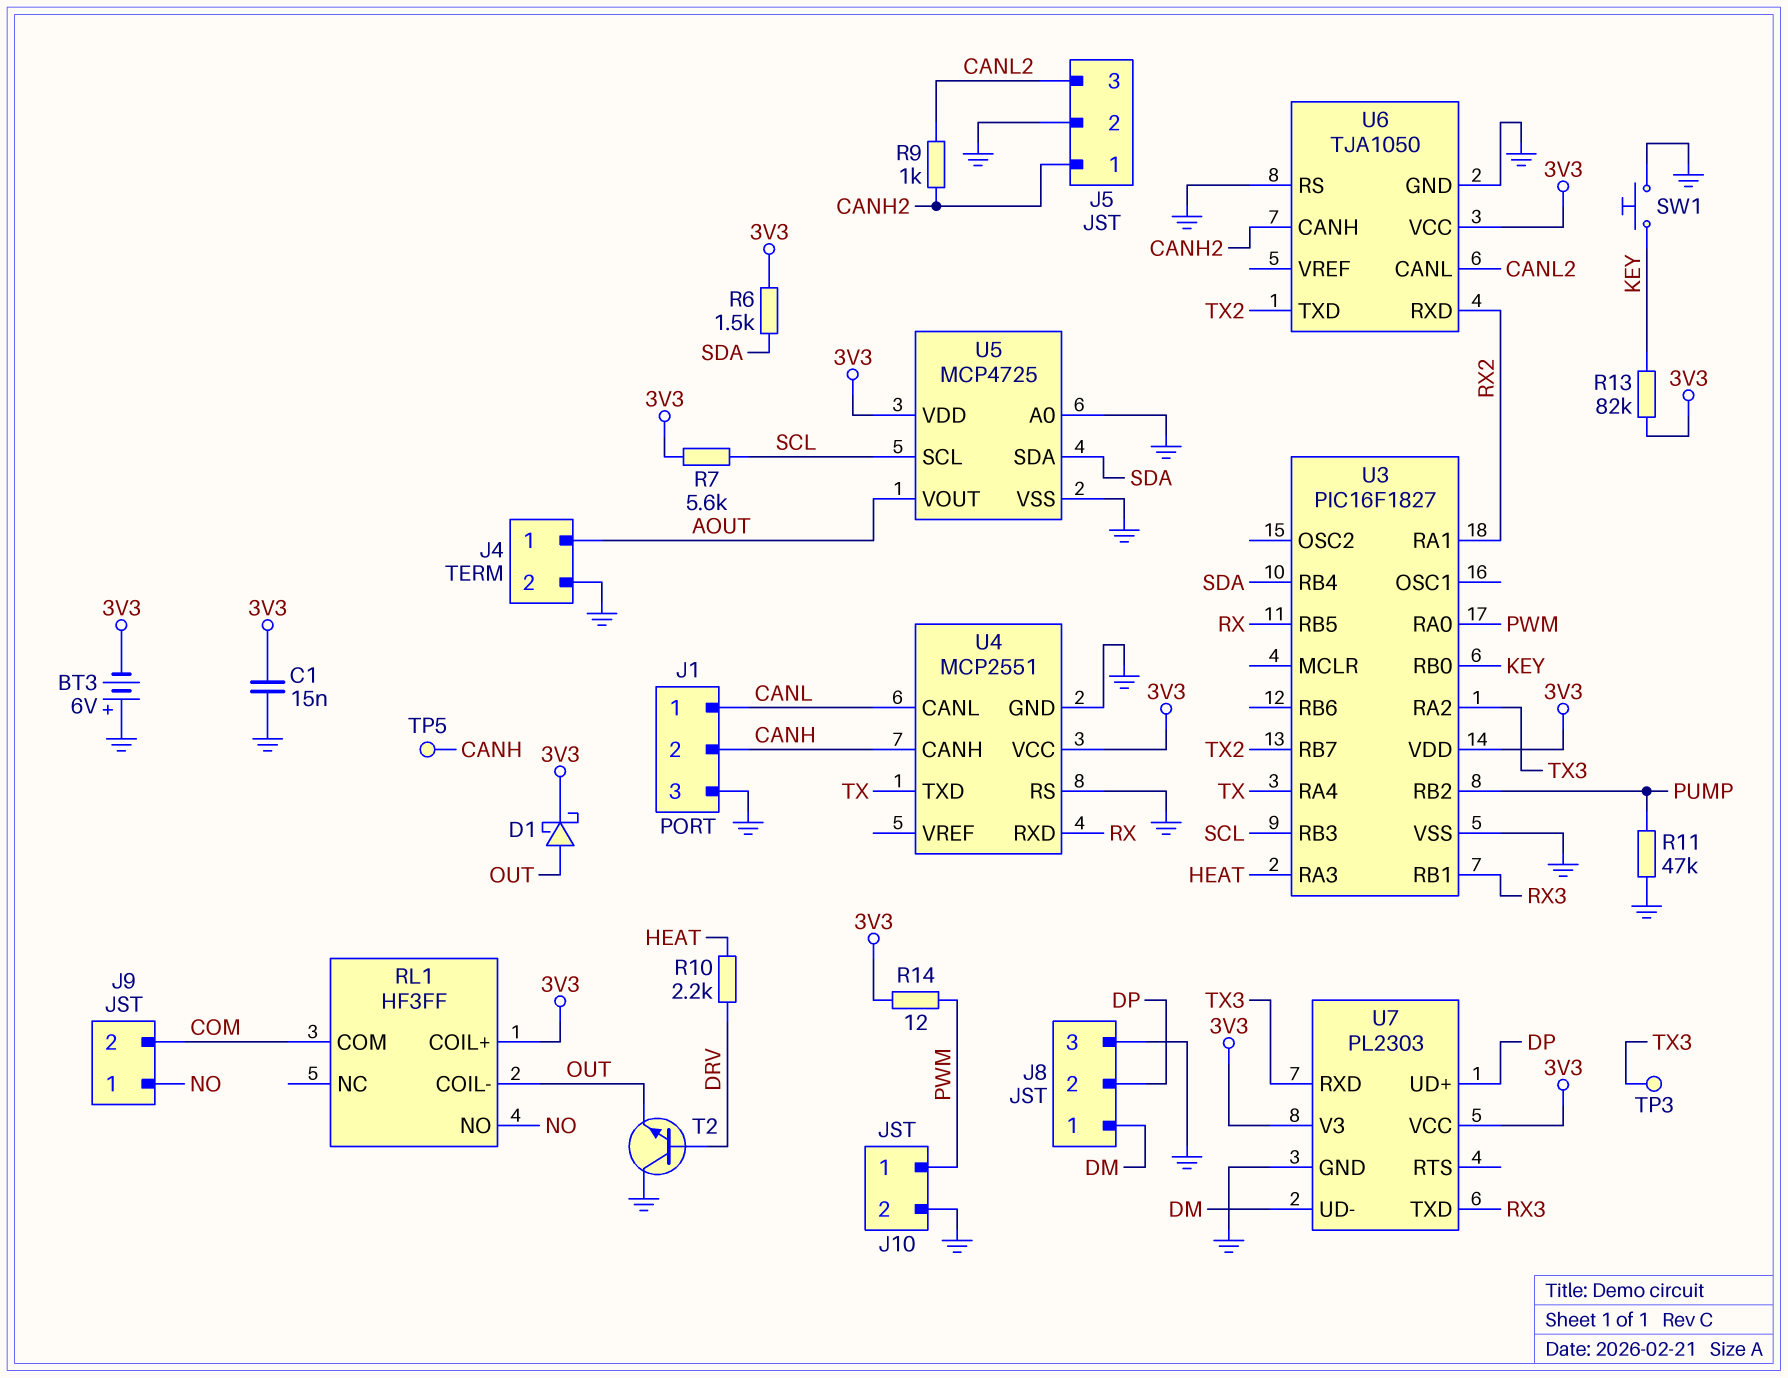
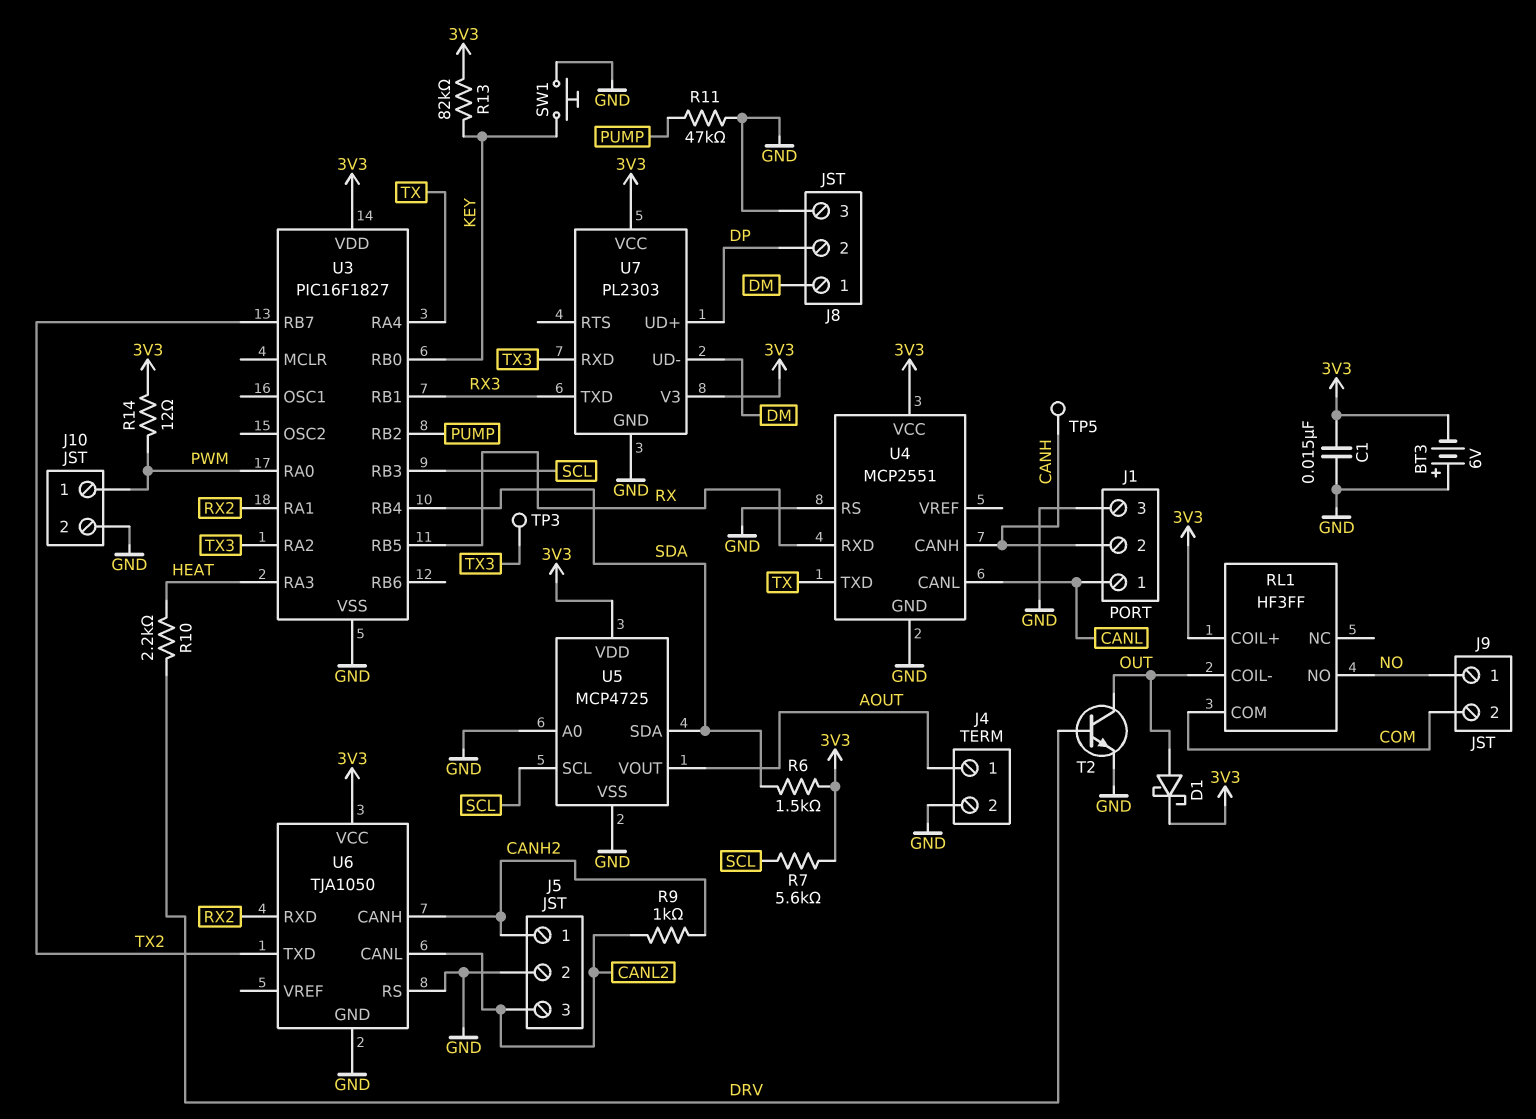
T2: NPN (B DRV, C GND, E OUT) -> NPN (B DRV, C OUT, E GND)

